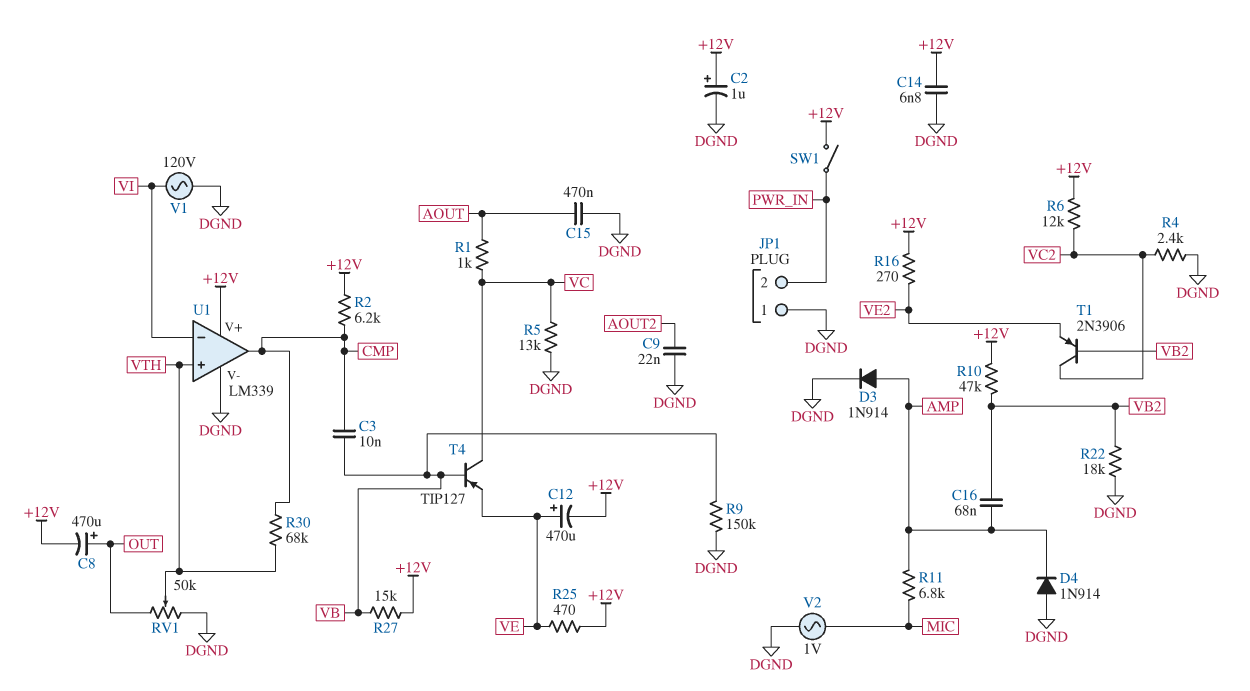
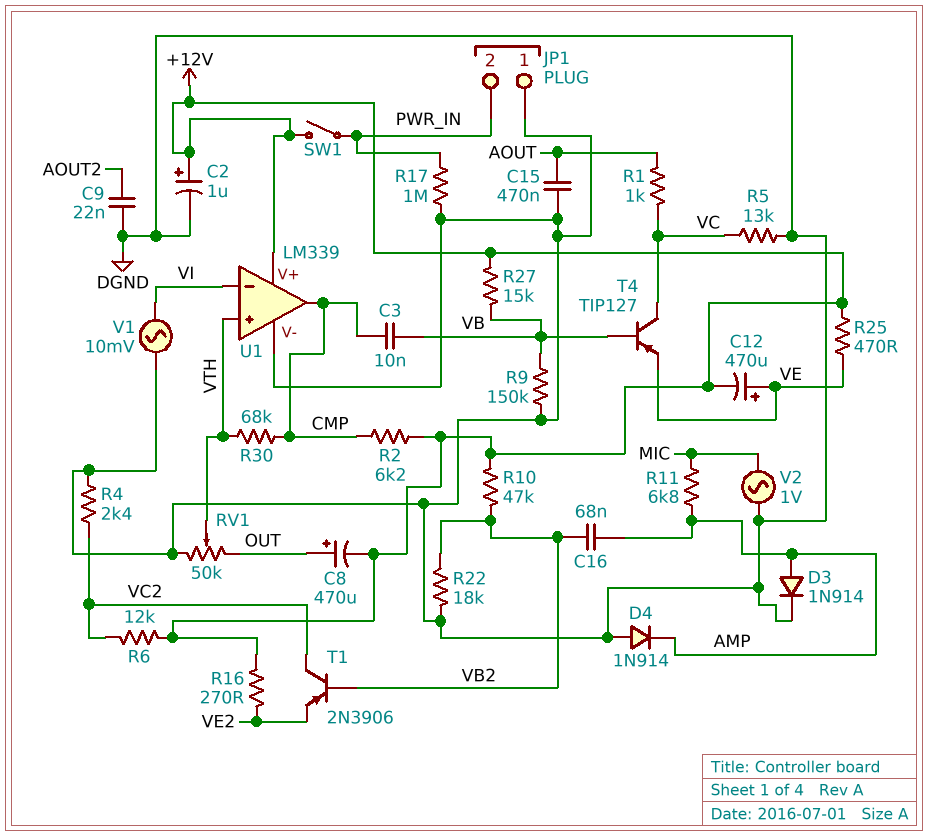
C14: 6.8nF (+12V, DGND) -> none
R17: none -> 1M (DGND, PWR_IN)
V1: AC 120V (DGND, VI) -> AC 10mV (DGND, VI)

